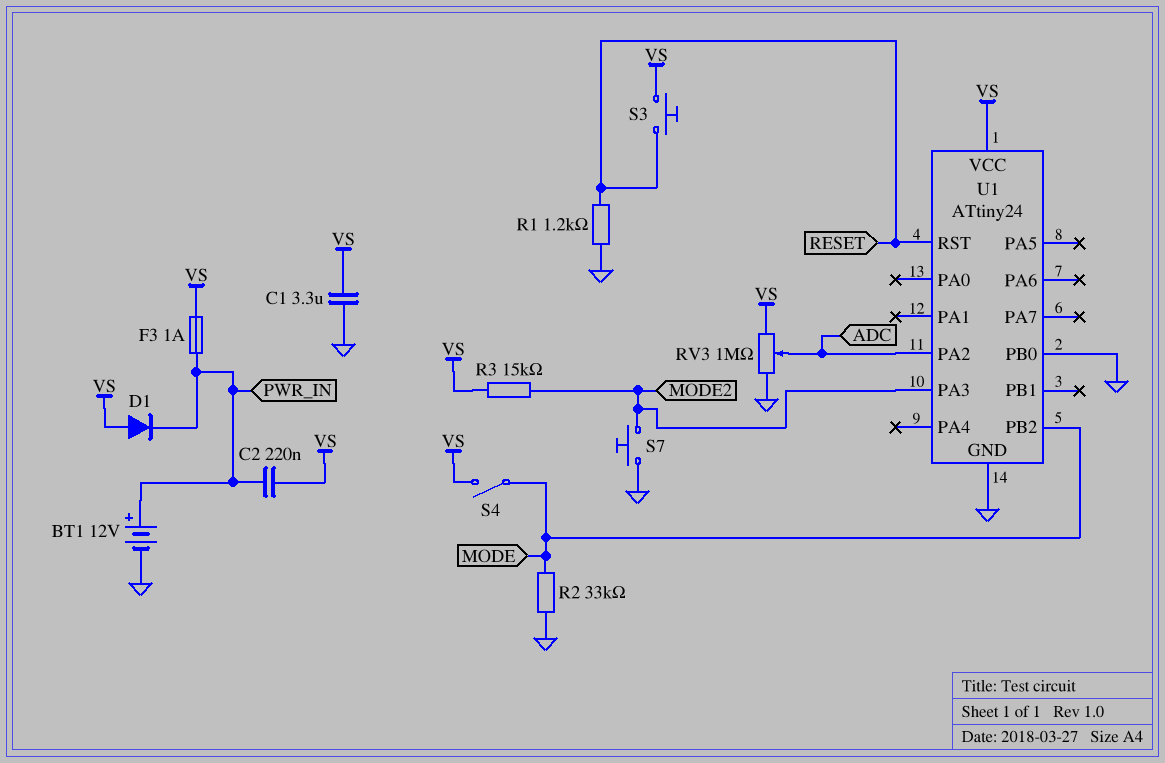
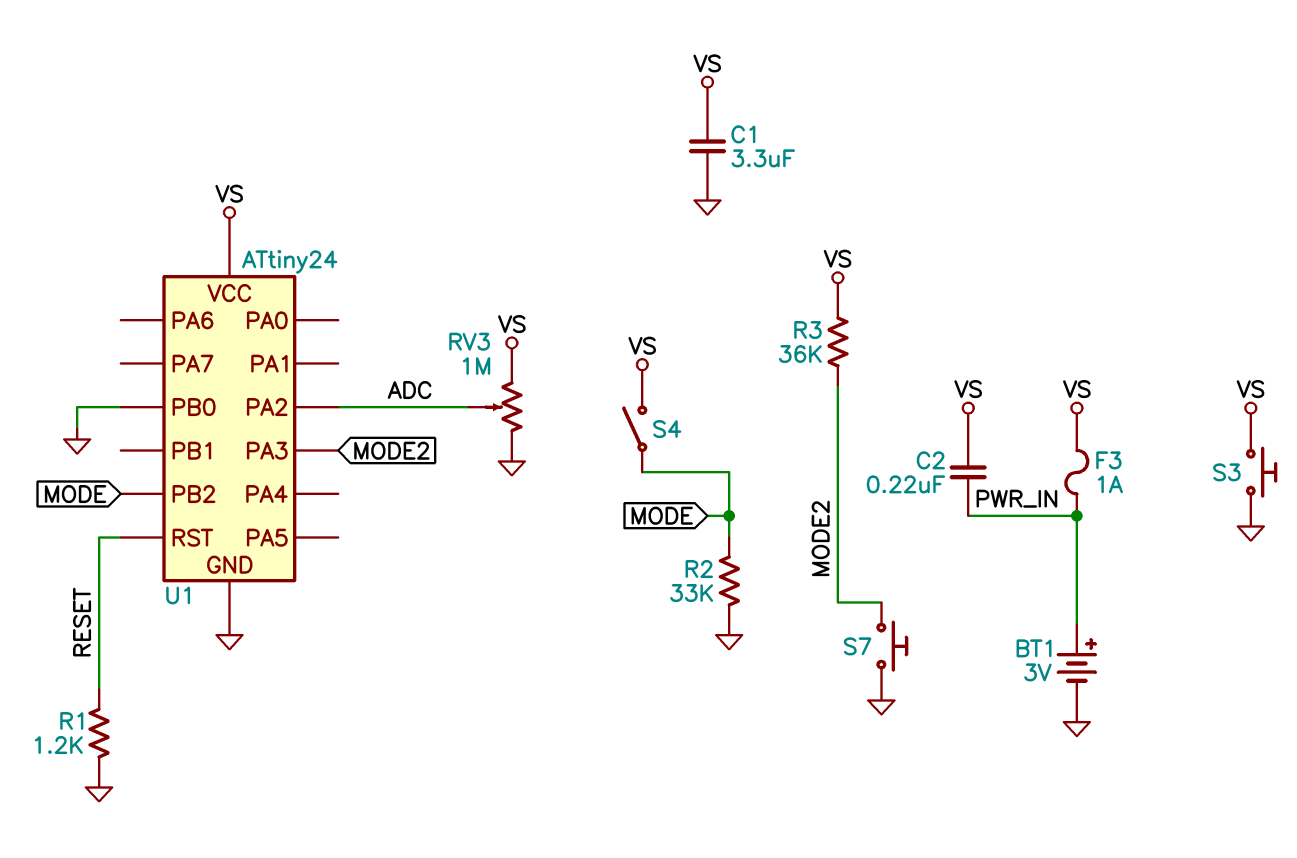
BT1: 12V (plus PWR_IN, minus GND) -> 3V (plus PWR_IN, minus GND)
D1: diode (A VS, K PWR_IN) -> none
R3: 15k (MODE2, VS) -> 36k (MODE2, VS)
S3: button (RESET, VS) -> button (GND, VS)

